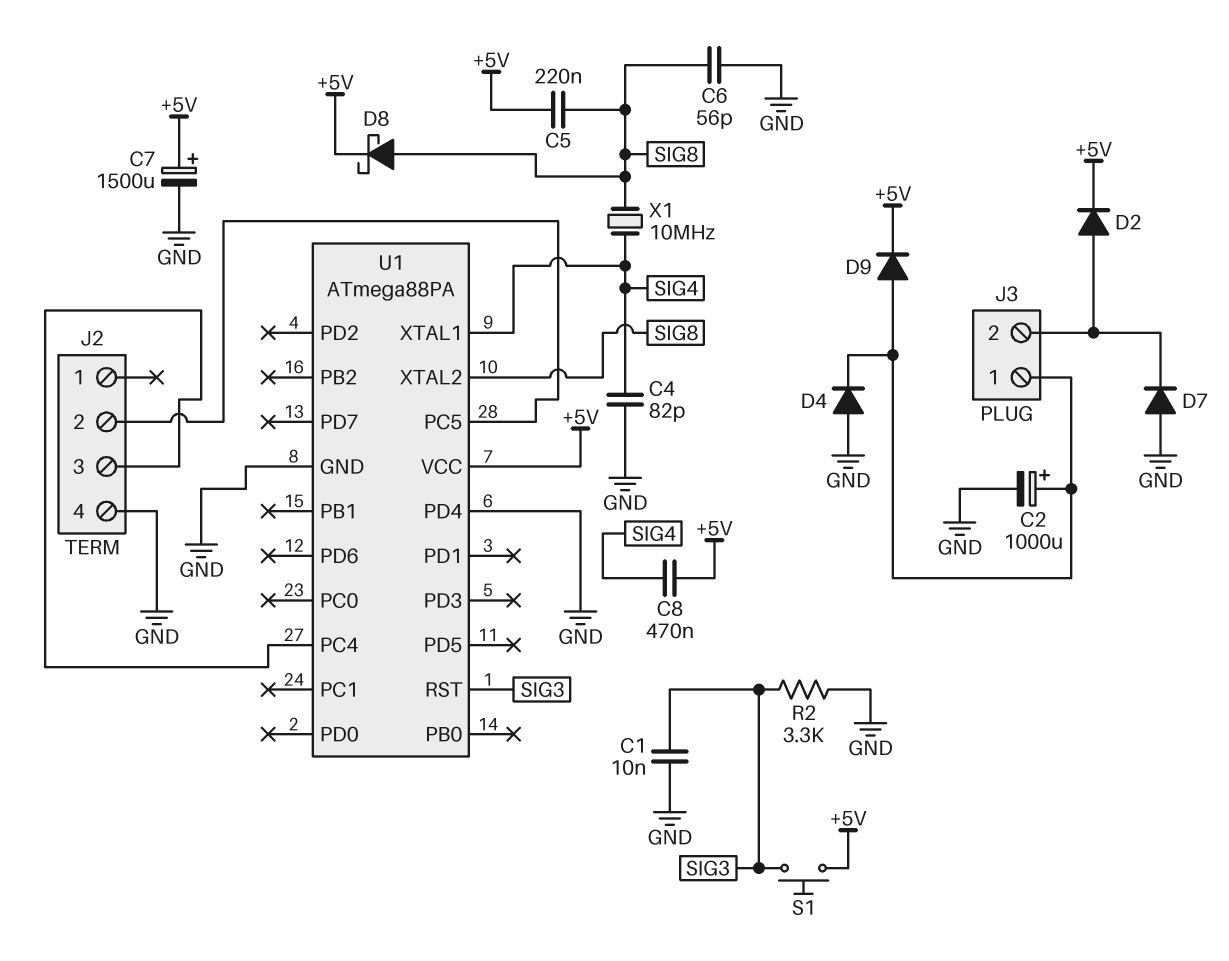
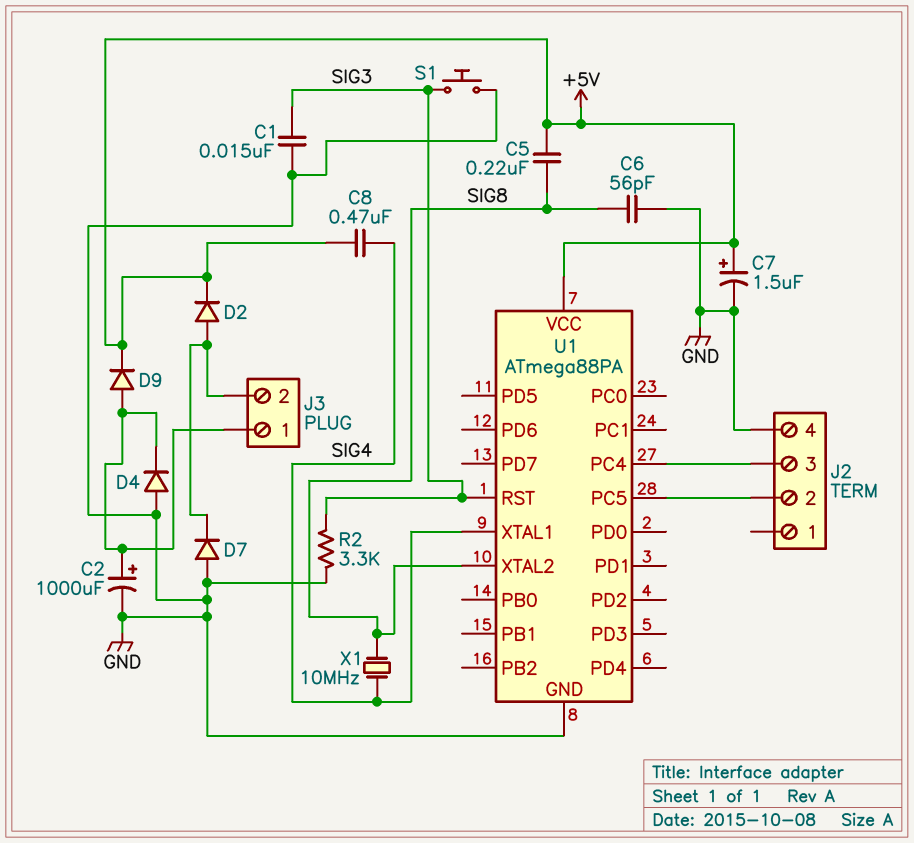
C1: 10nF (GND, SIG3) -> 15nF (GND, SIG3)
C4: 82pF (GND, SIG4) -> none
C7: 1500uF (plus +5V, minus GND) -> 1.5uF (plus +5V, minus GND)
D8: schottky (A SIG8, K +5V) -> none
S1: button (+5V, SIG3) -> button (GND, SIG3)
U1 pin PD4: GND -> none

